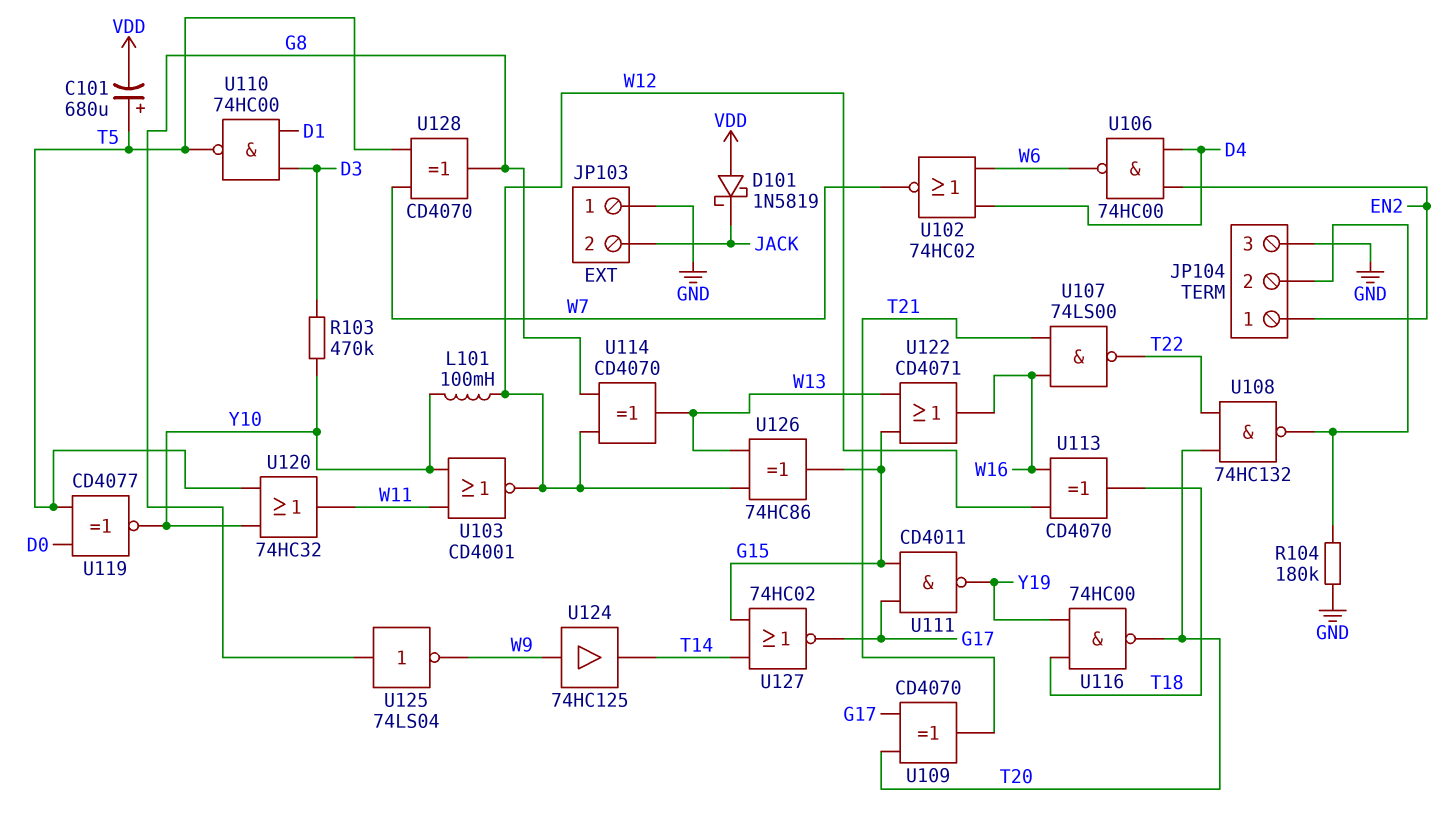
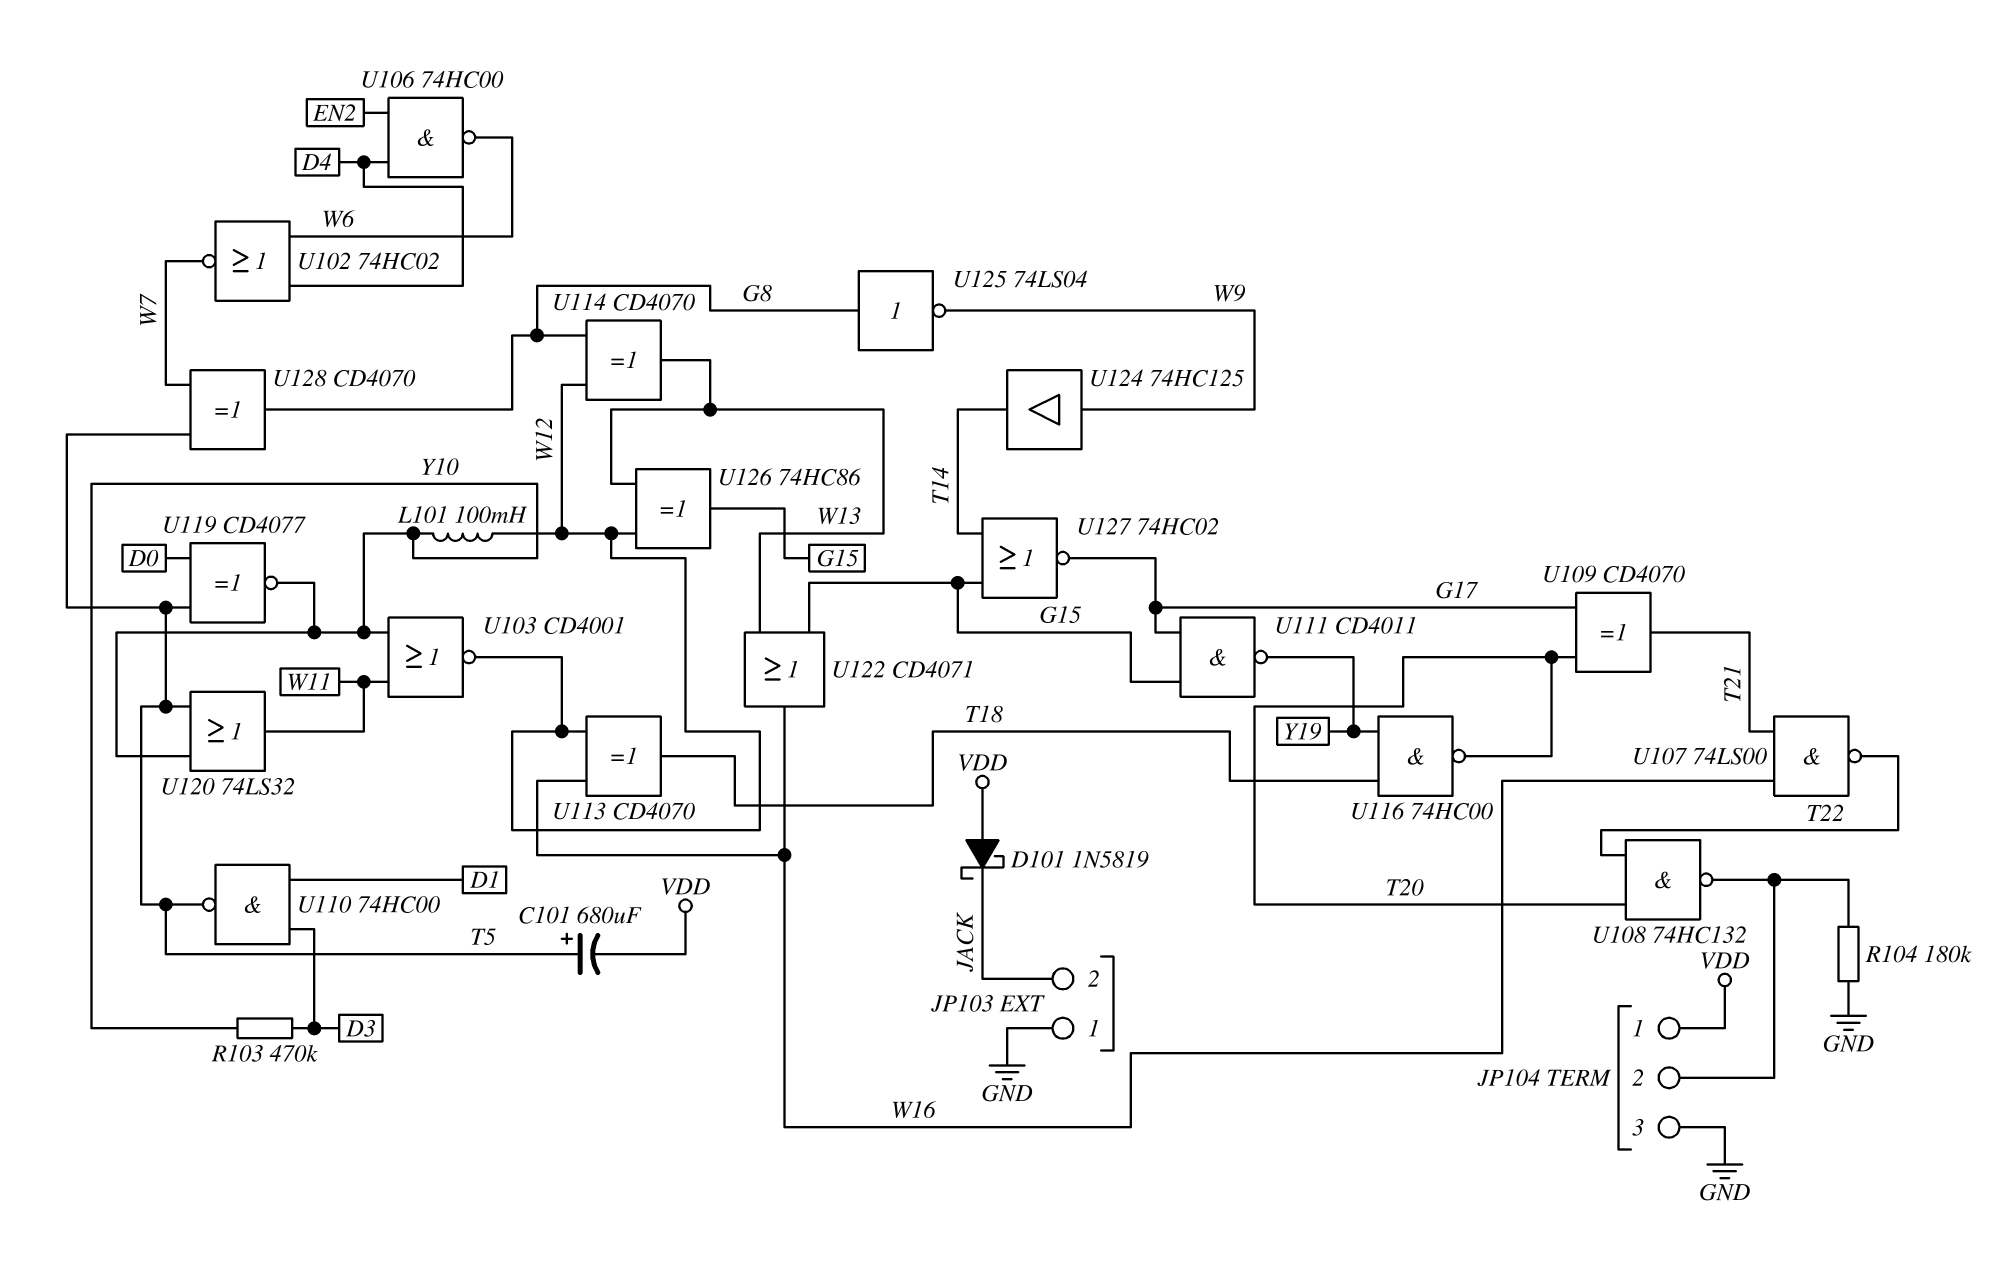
JP104 pin 1: EN2 -> VDD
U120: OR 74HC32 (in T5, in Y10, out W11) -> OR 74LS32 (in T5, in Y10, out W11)

